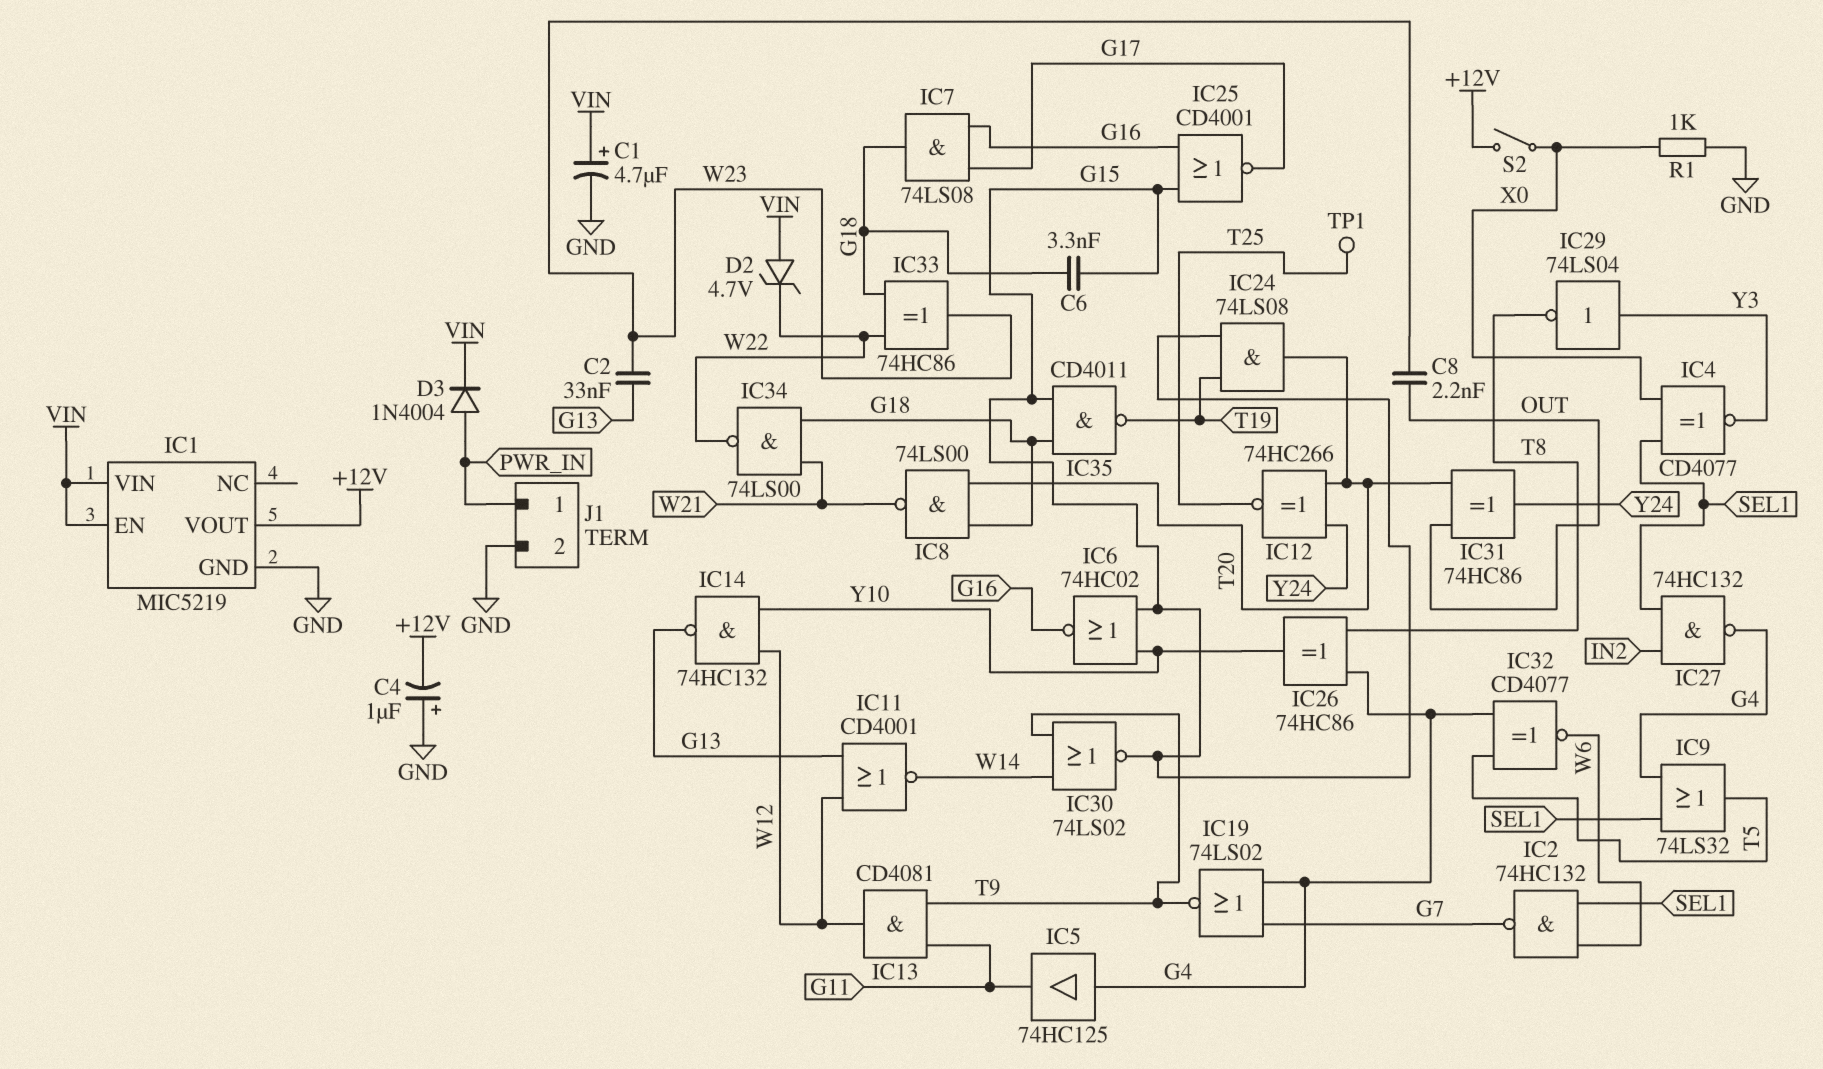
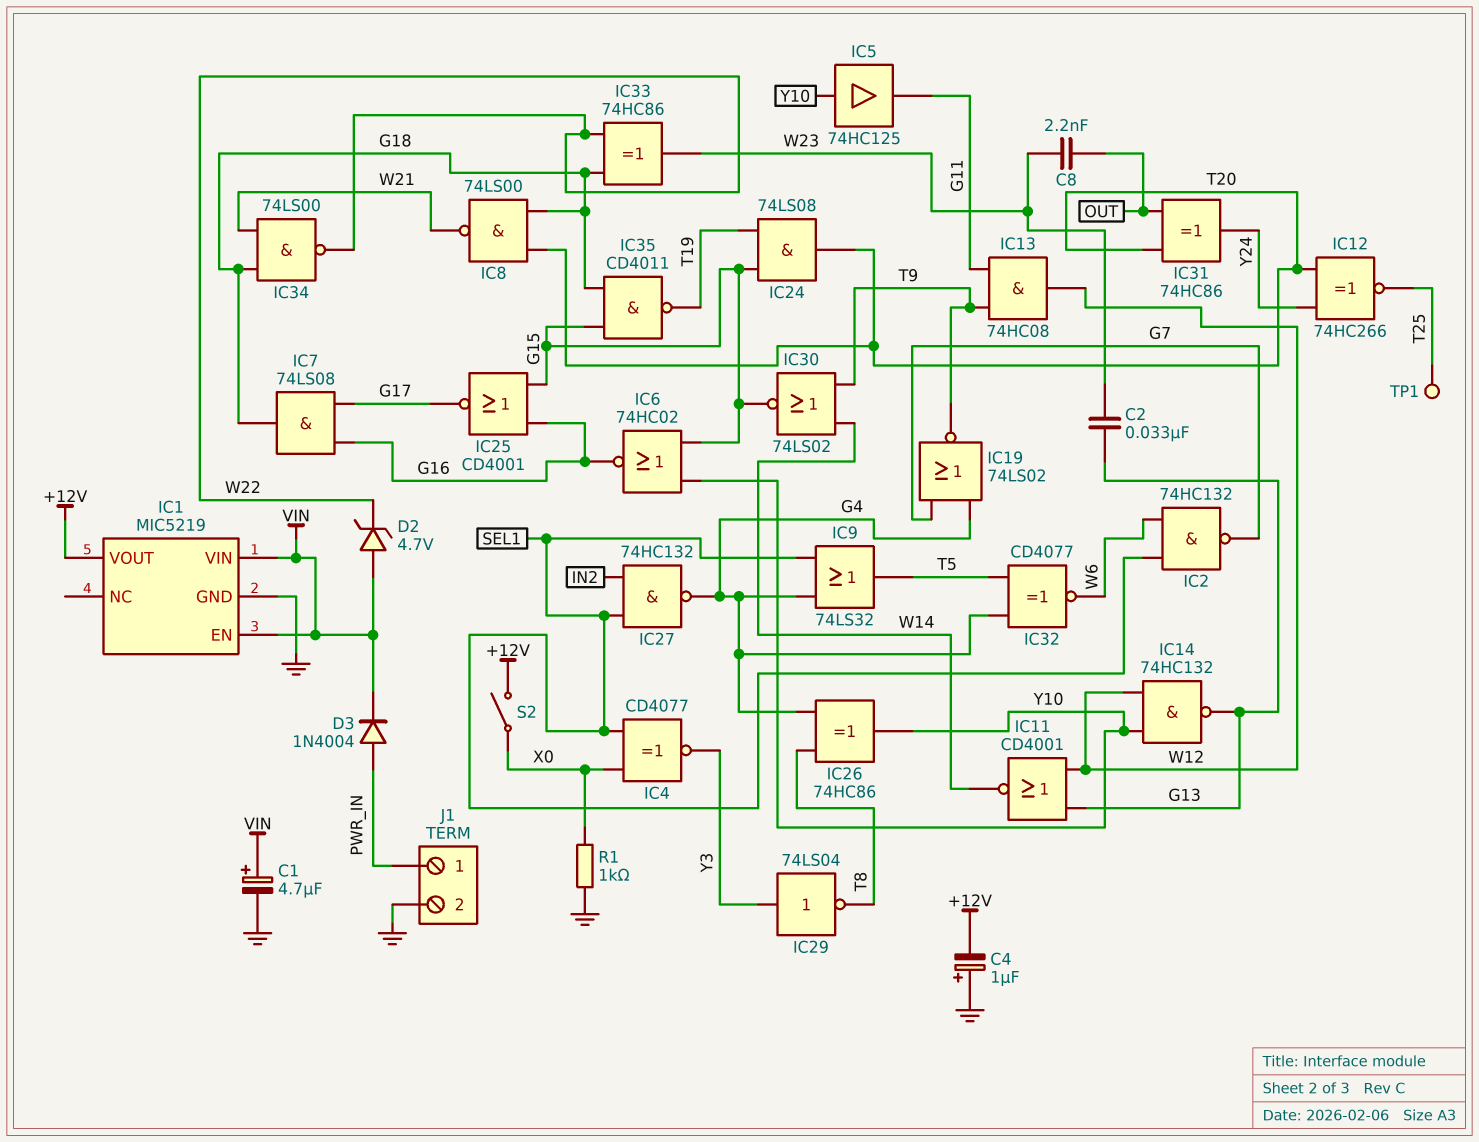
C6: 3.3nF (G15, G18) -> none
IC5: buffer 74HC125 (in G4, out G11) -> buffer 74HC125 (in Y10, out G11)
IC13: AND CD4081 (in G11, in T9, out W12) -> AND 74HC08 (in G11, in T9, out W12)

